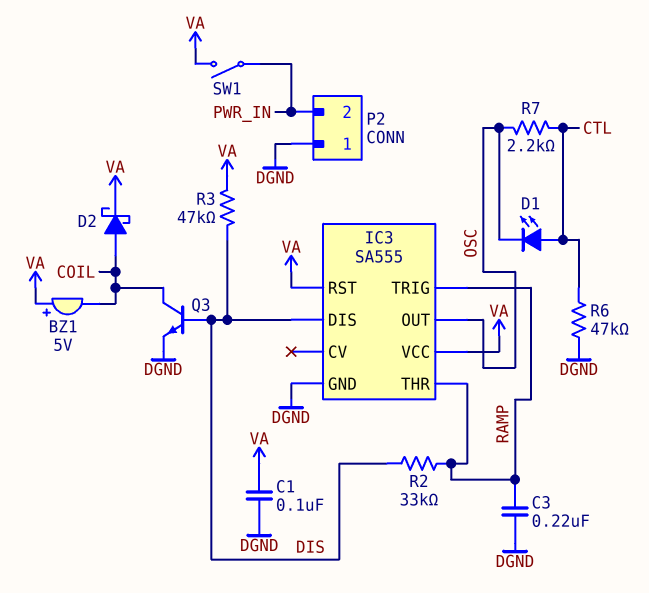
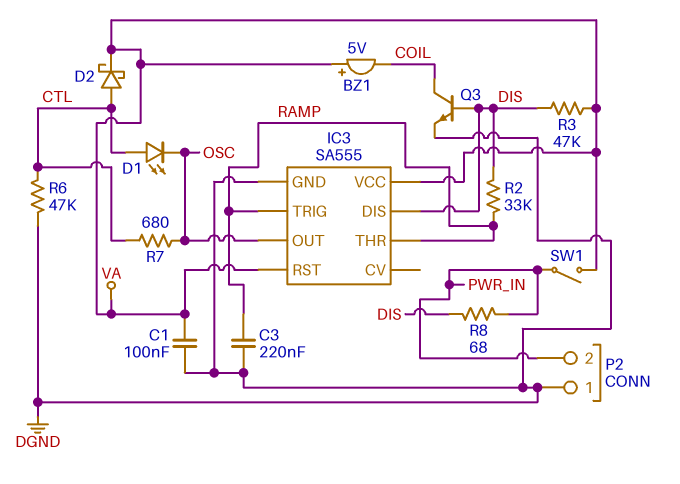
D2: schottky (A COIL, K VA) -> schottky (A CTL, K VA)
R7: 2.2k (CTL, OSC) -> 680 (CTL, OSC)
R8: none -> 68 (DIS, PWR_IN)

